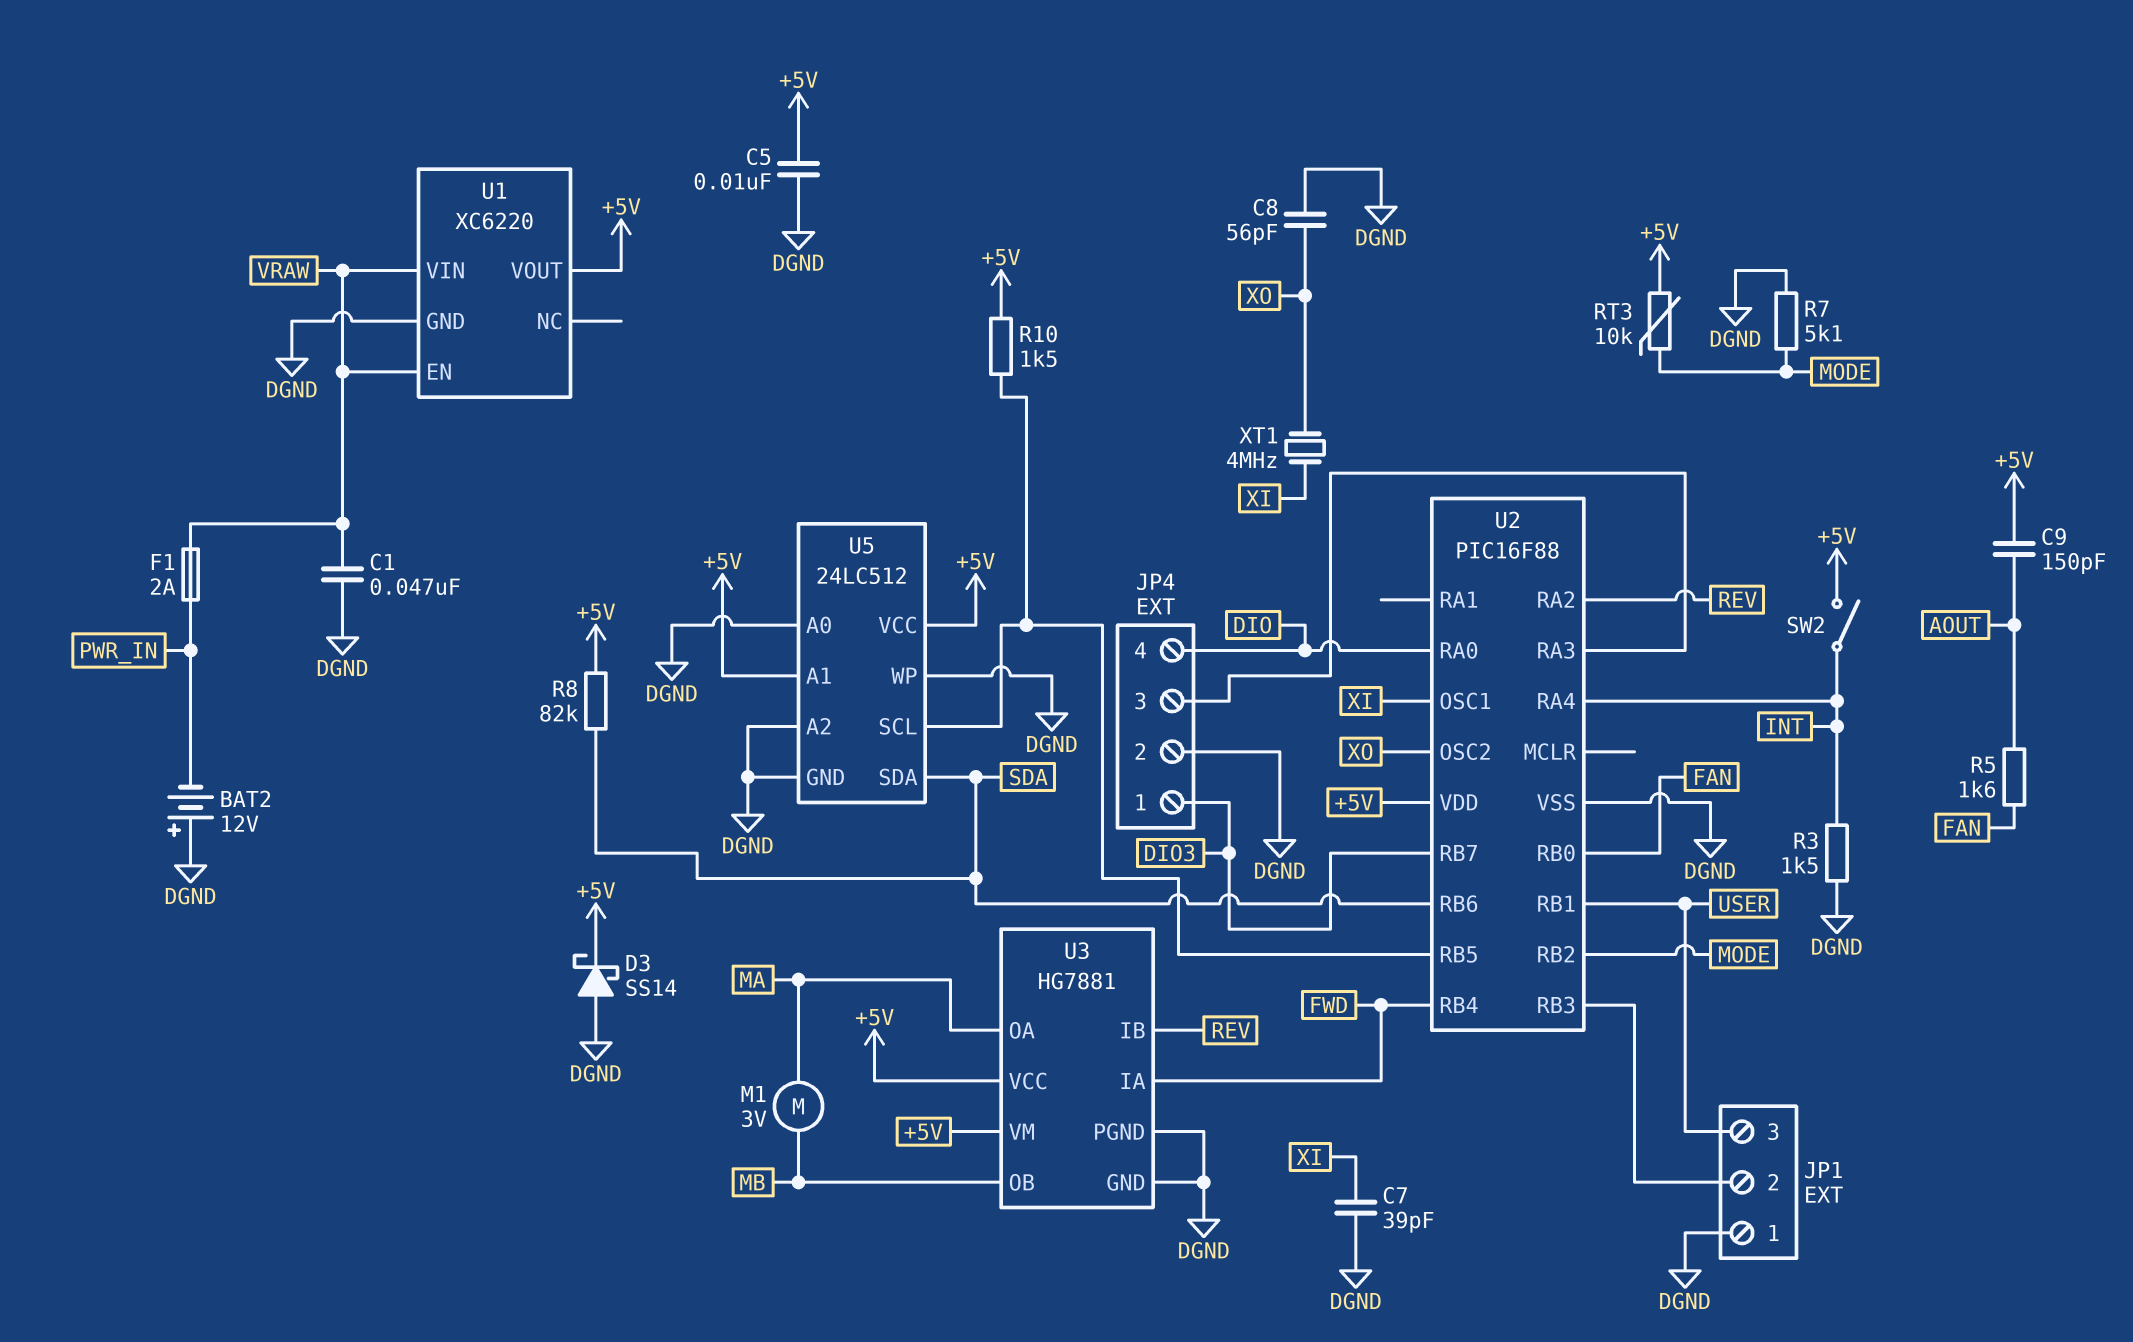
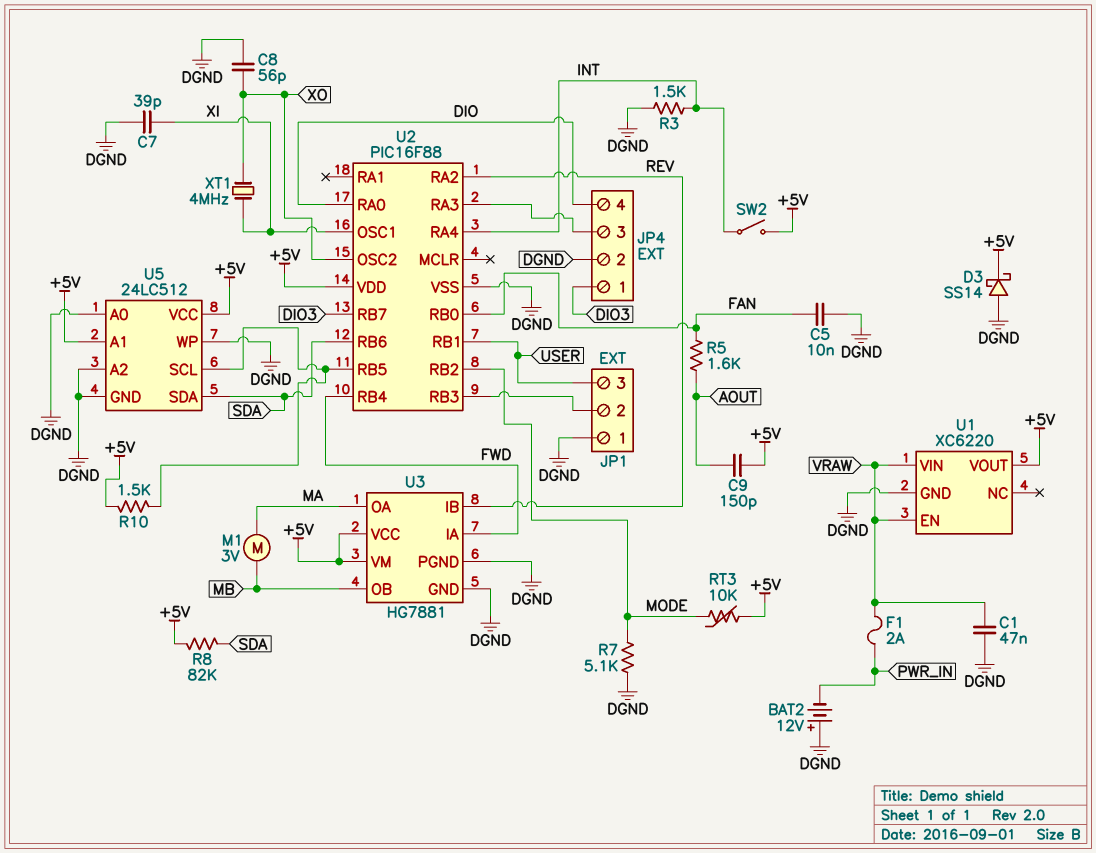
C5: 10nF (+5V, DGND) -> 10nF (DGND, FAN)

